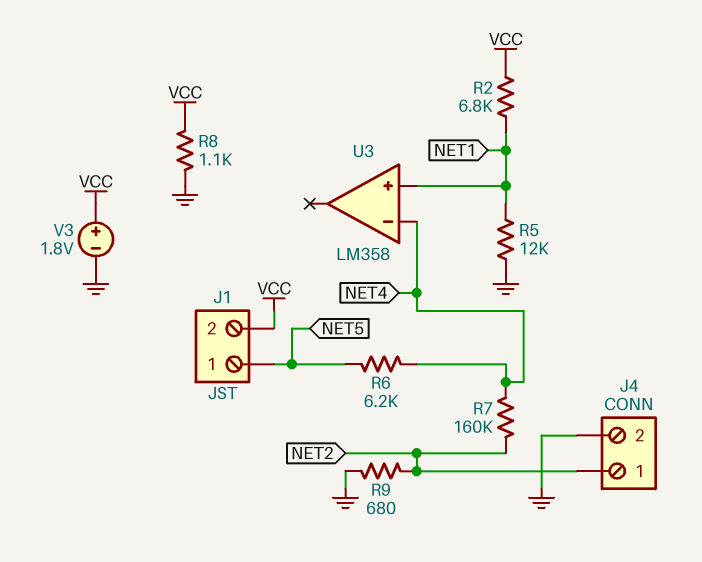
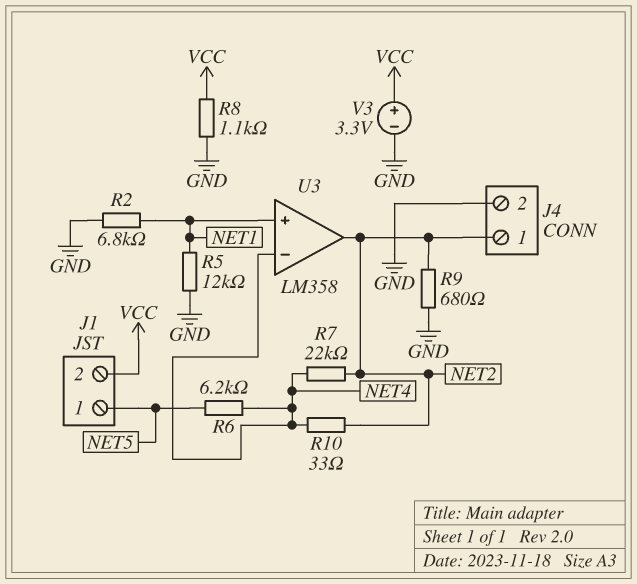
R2: 6.8k (NET1, VCC) -> 6.8k (GND, NET1)
R7: 160k (NET2, NET4) -> 22k (NET2, NET4)
R10: none -> 33 (NET2, NET4)
U3 pin out: none -> NET2
V3: 1.8V (plus VCC, minus GND) -> 3.3V (plus VCC, minus GND)

